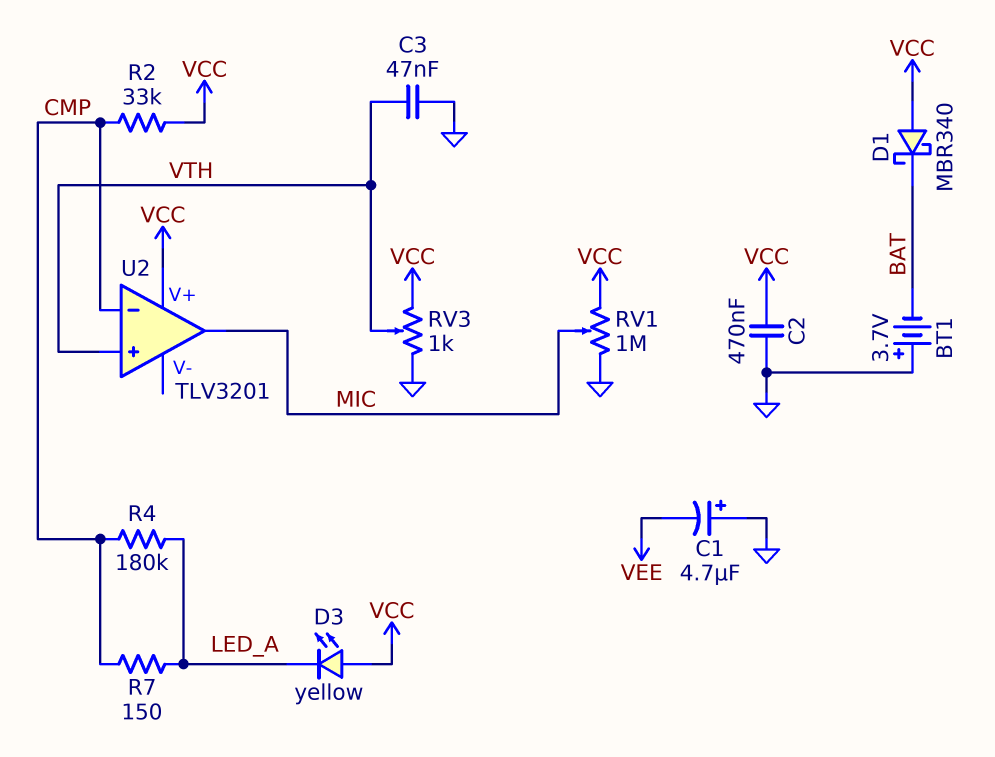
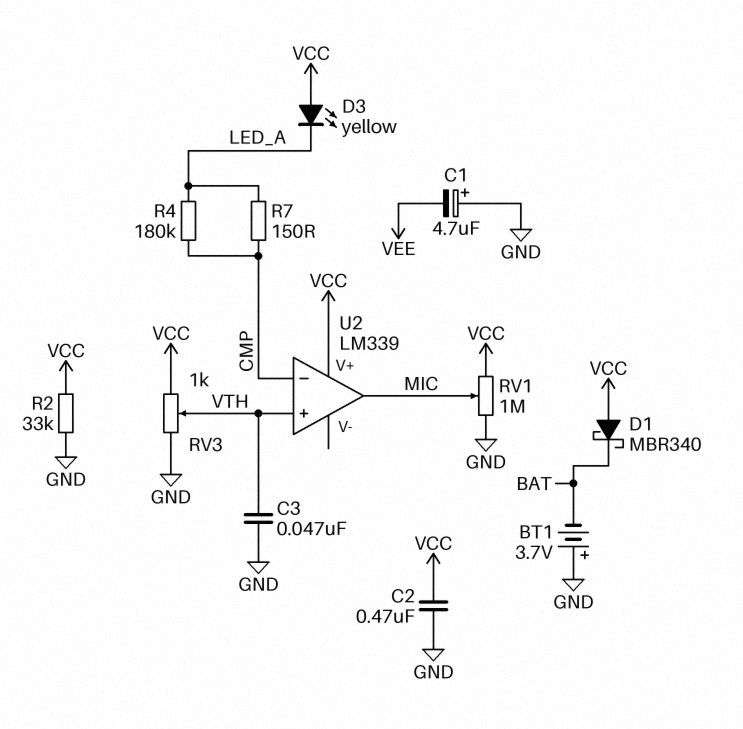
R2: 33k (CMP, VCC) -> 33k (GND, VCC)
U2: TLV3201 -> LM339

